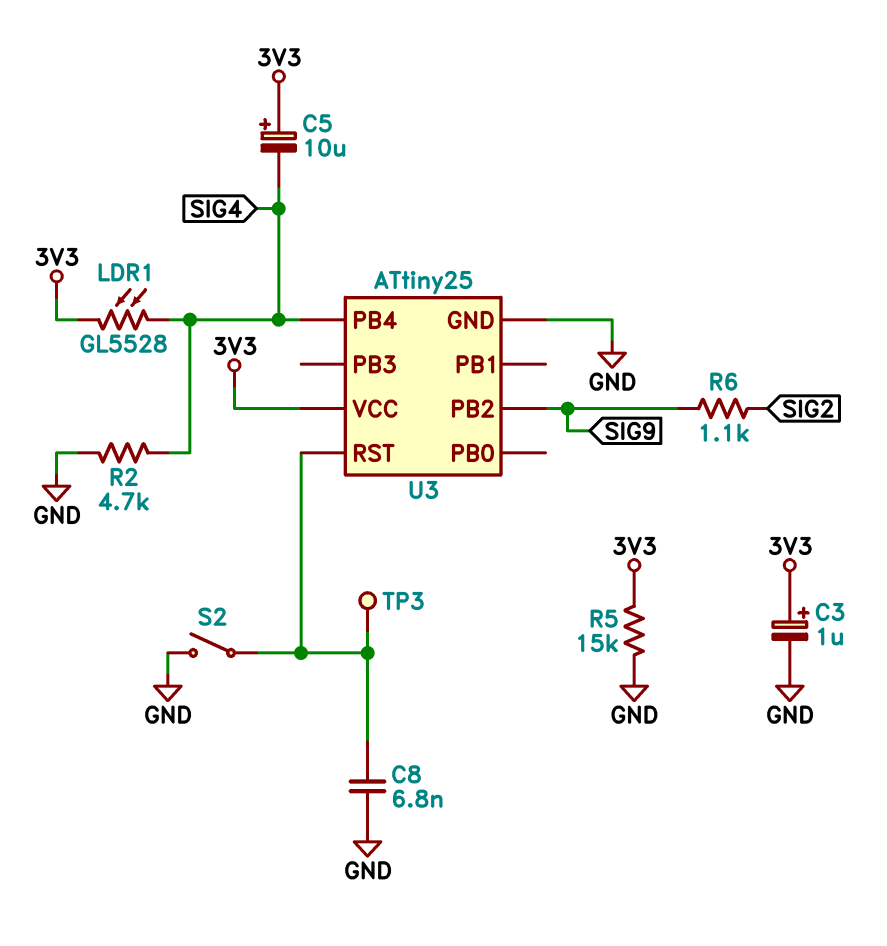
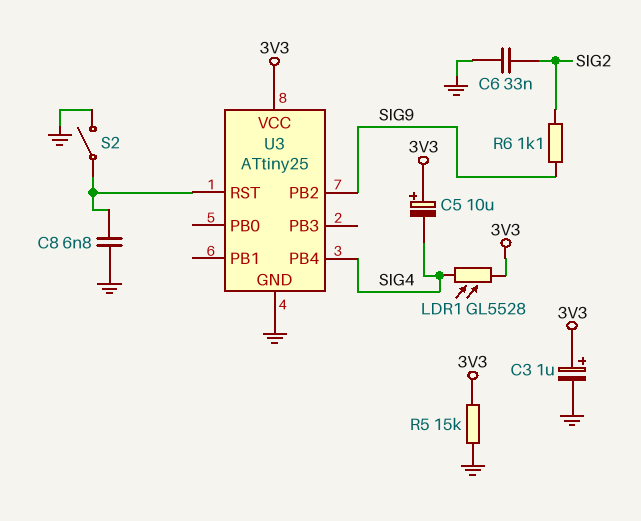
C6: none -> 33nF (GND, SIG2)
R2: 4.7k (GND, SIG4) -> none
TP3: test point (U3/RST) -> none

